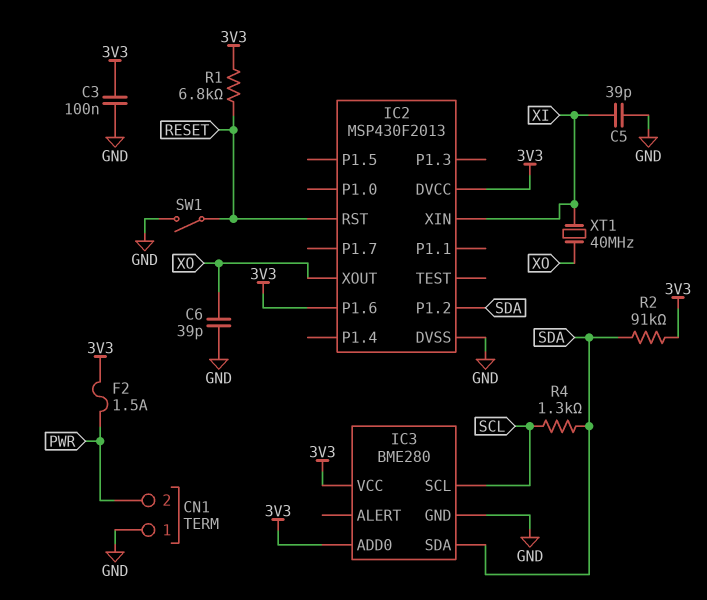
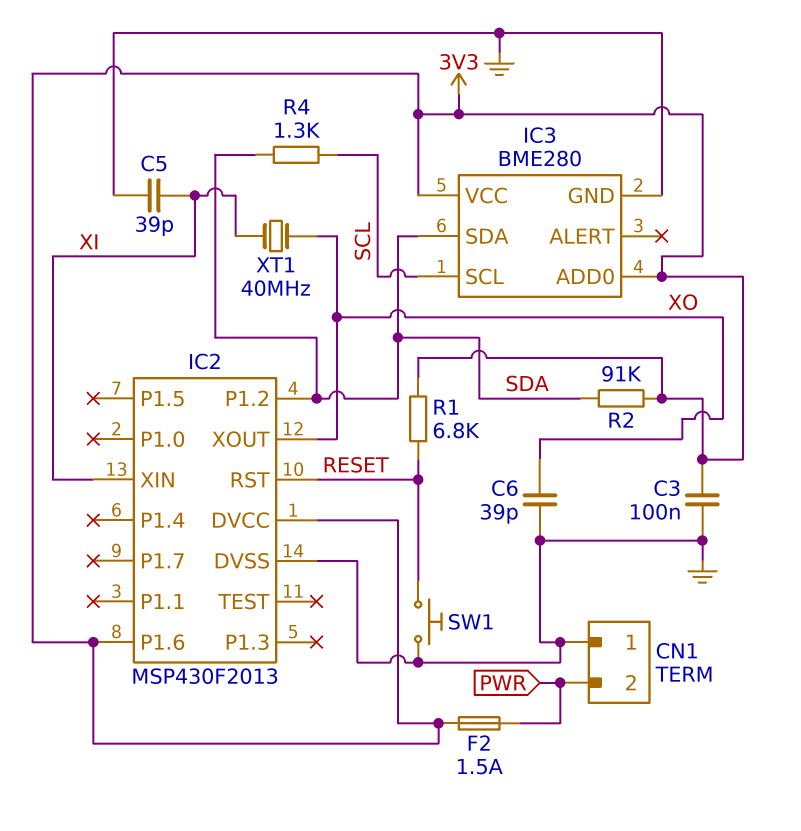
SW1: switch (GND, RESET) -> button (GND, RESET)

